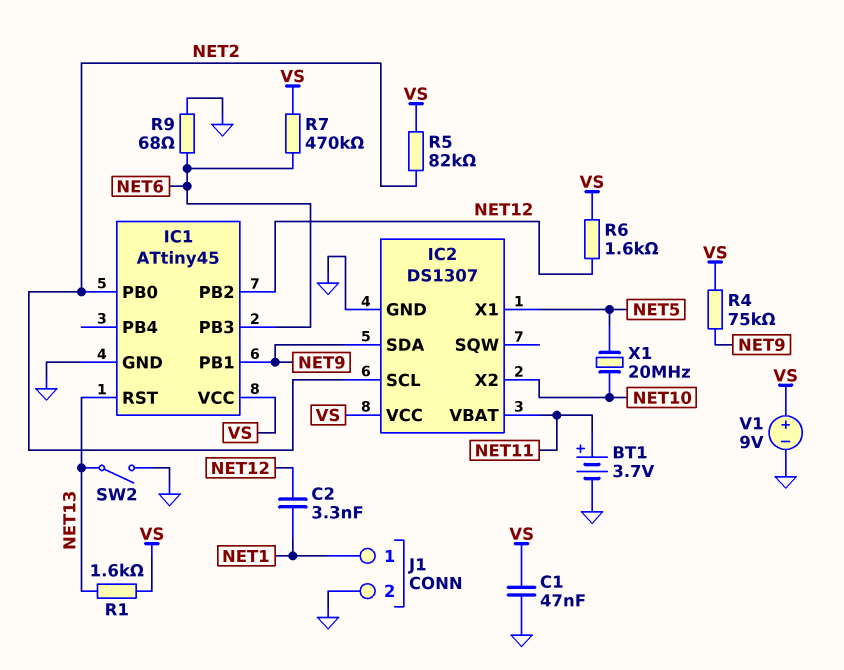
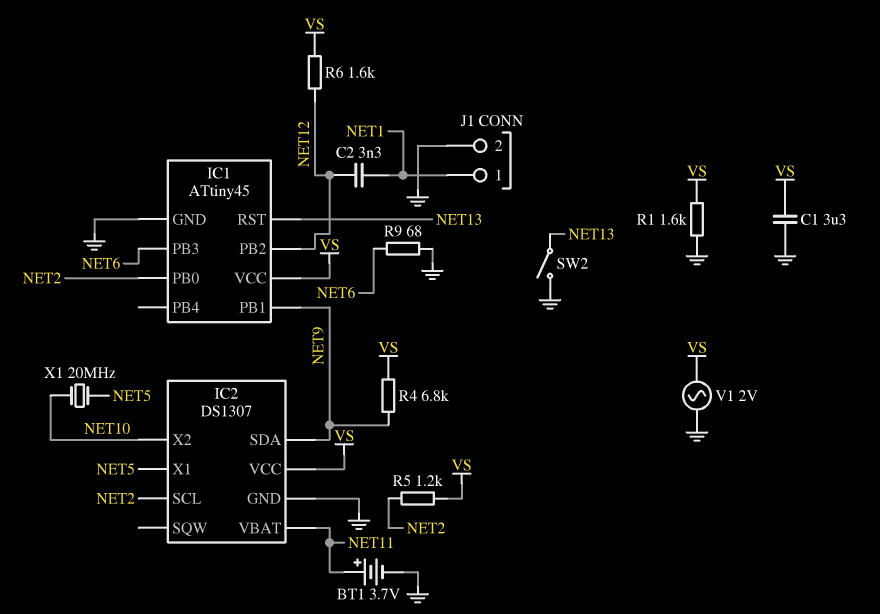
C1: 47nF (GND, VS) -> 3.3uF (GND, VS)
R1: 1.6k (NET13, VS) -> 1.6k (GND, VS)
R4: 75k (NET9, VS) -> 6.8k (NET9, VS)
R5: 82k (NET2, VS) -> 1.2k (NET2, VS)
R7: 470k (NET6, VS) -> none
V1: 9V (plus VS, minus GND) -> AC 2V (GND, VS)

